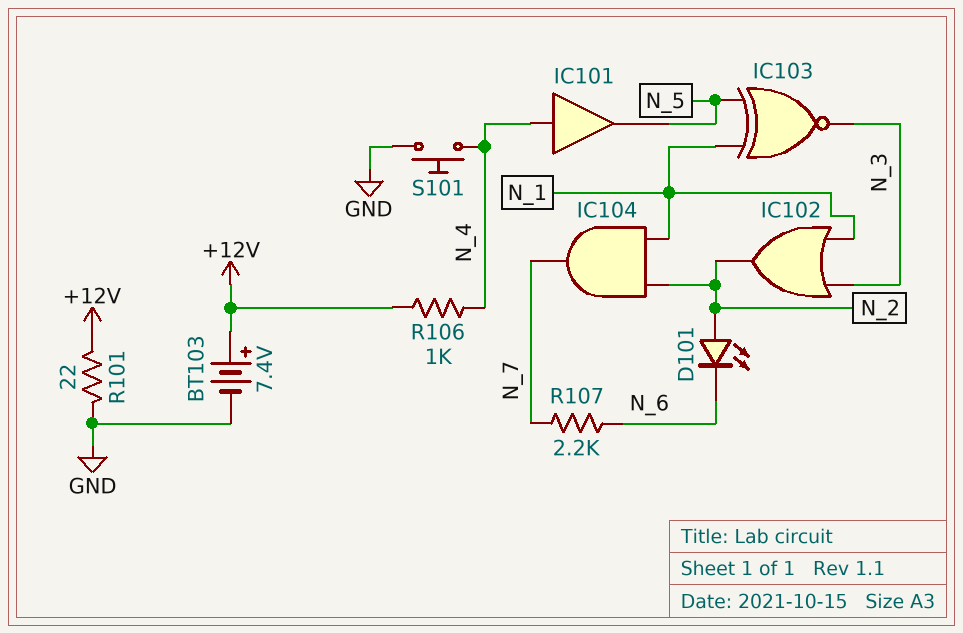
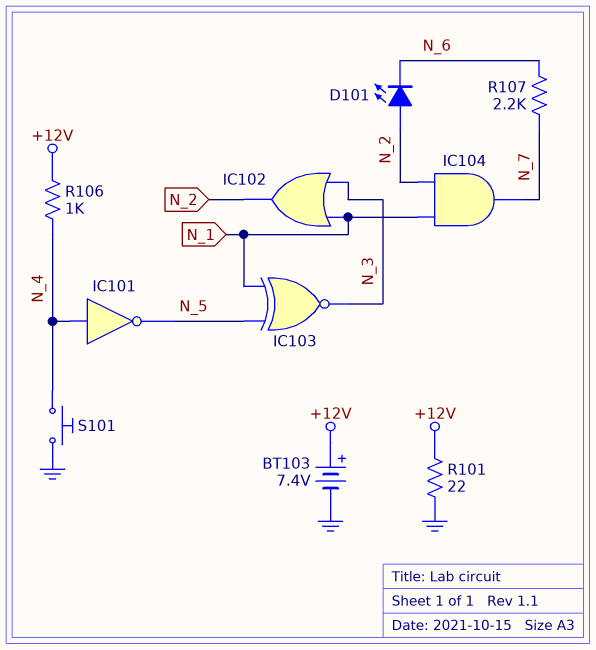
IC101: buffer (in N_4, out N_5) -> NOT (in N_4, out N_5)

